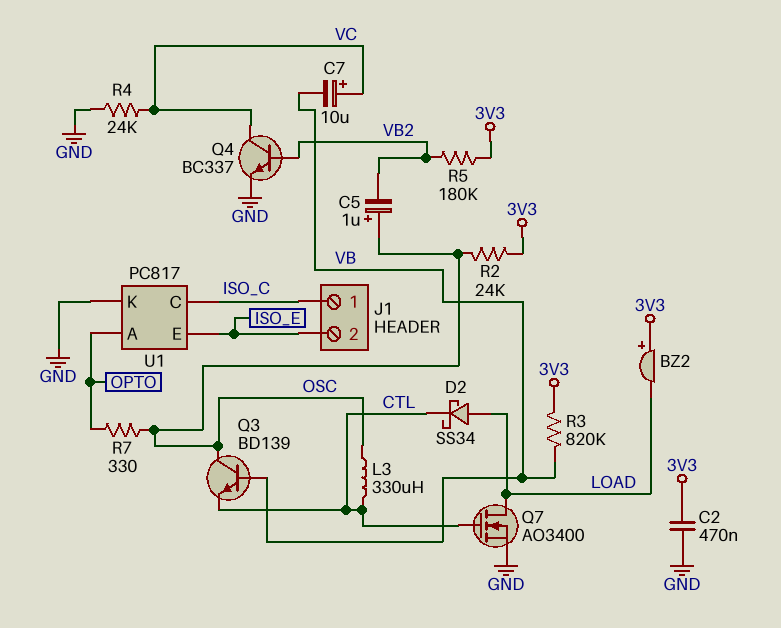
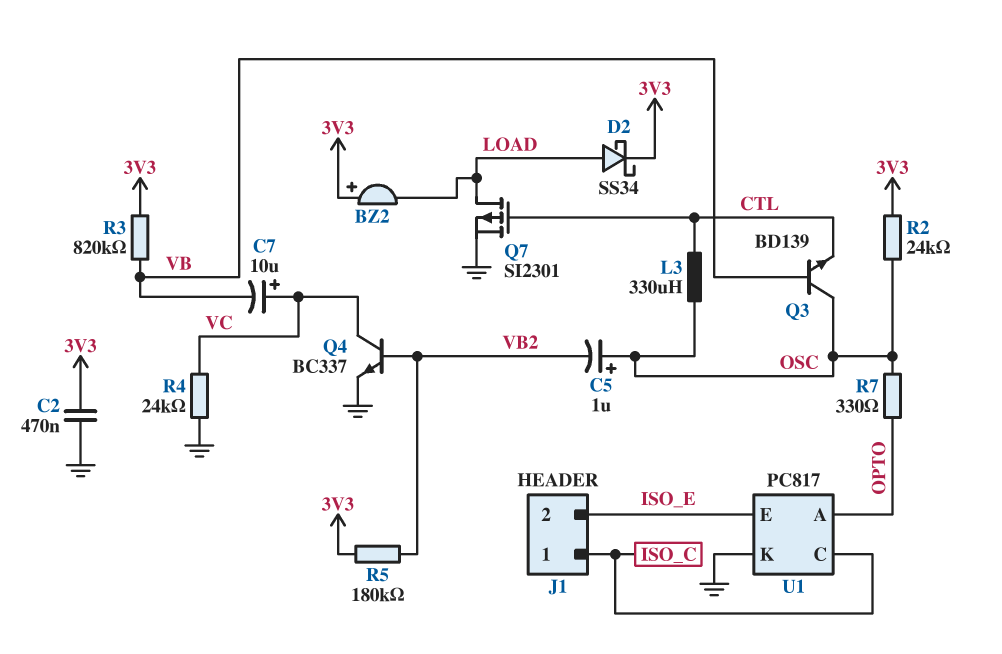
D2: schottky SS34 (A LOAD, K CTL) -> schottky SS34 (A LOAD, K 3V3)
Q7: NMOS AO3400 (G CTL, D LOAD, S GND) -> PMOS SI2301 (G CTL, D LOAD, S GND)

